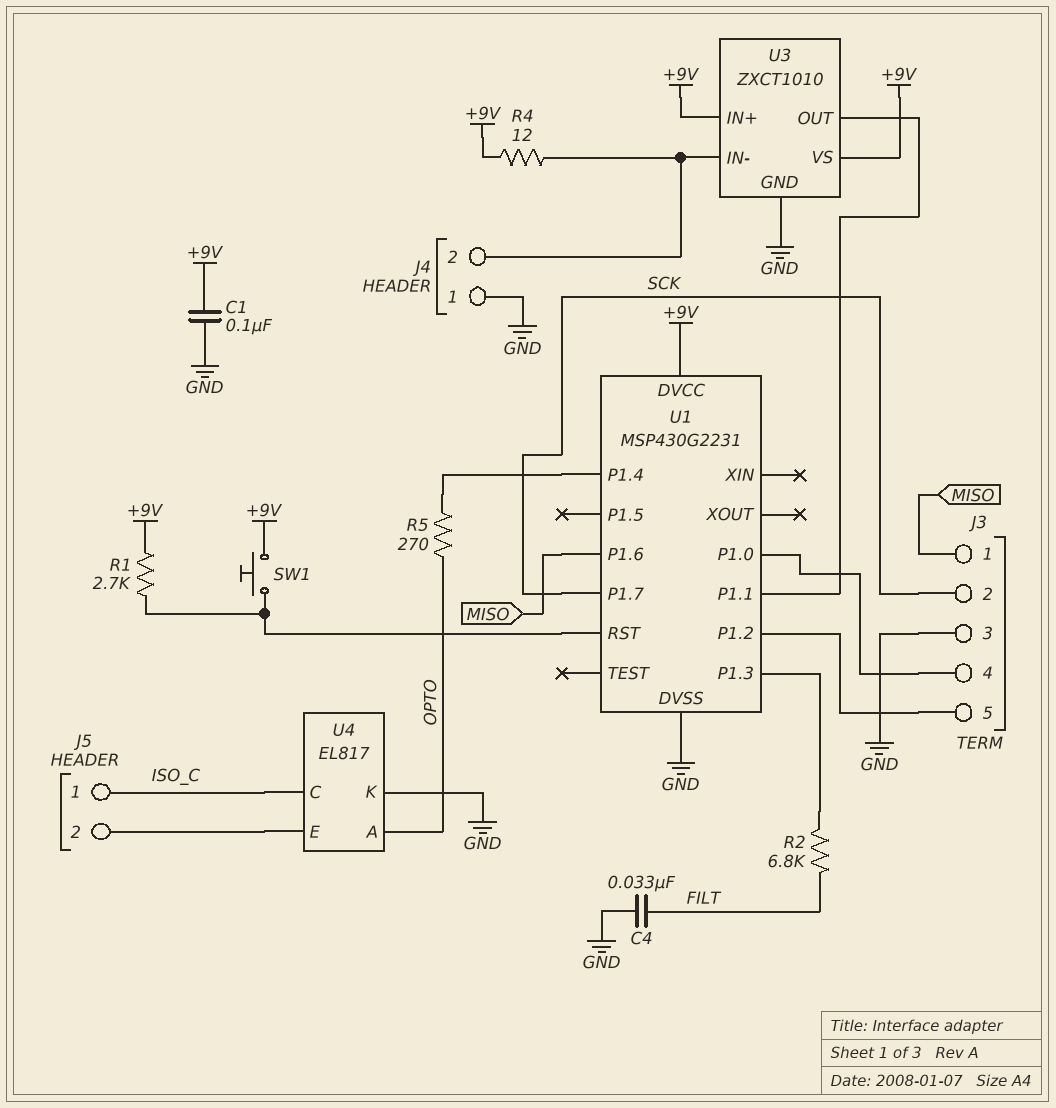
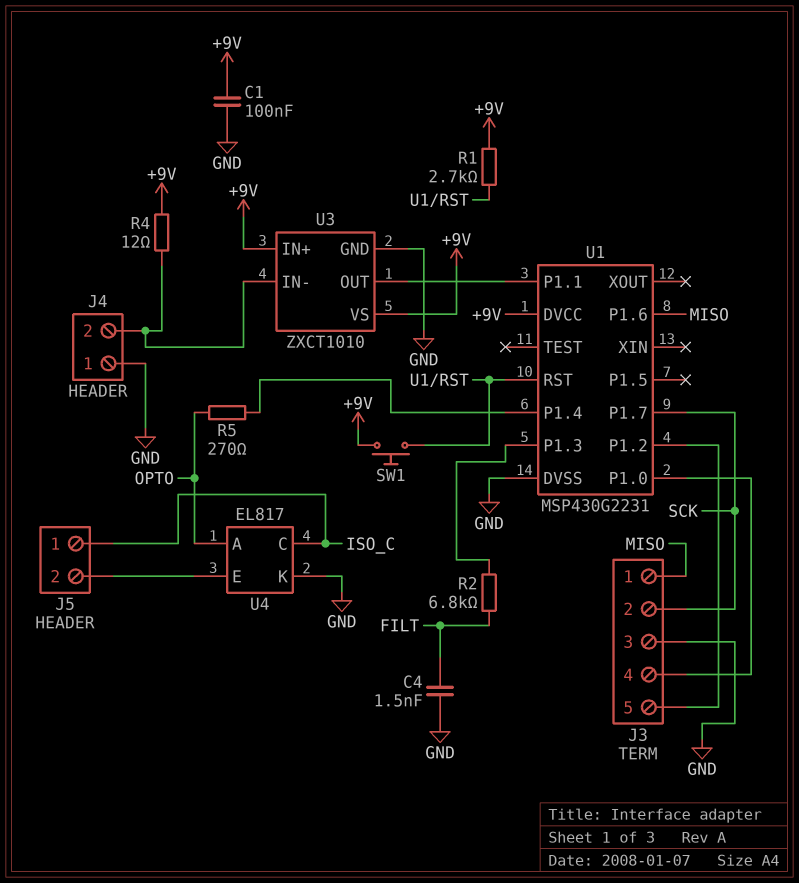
C4: 33nF (FILT, GND) -> 1.5nF (FILT, GND)

